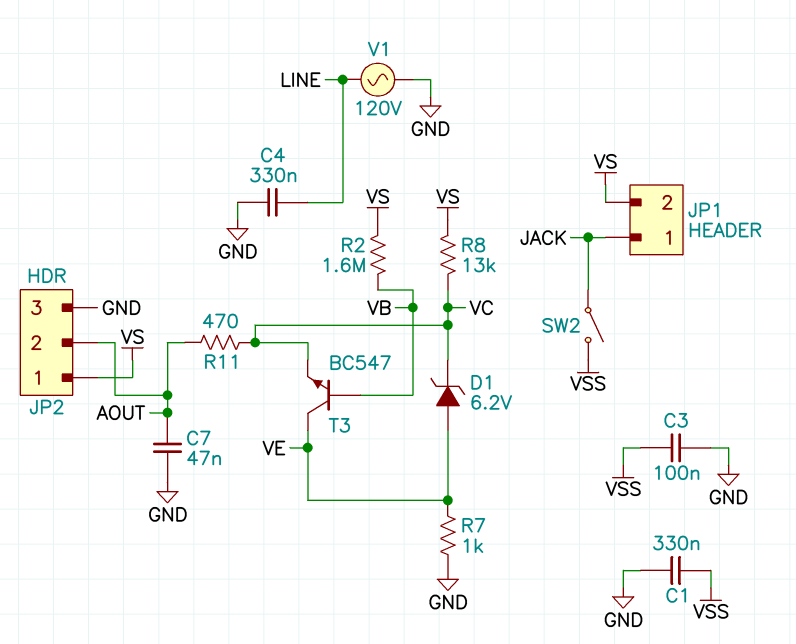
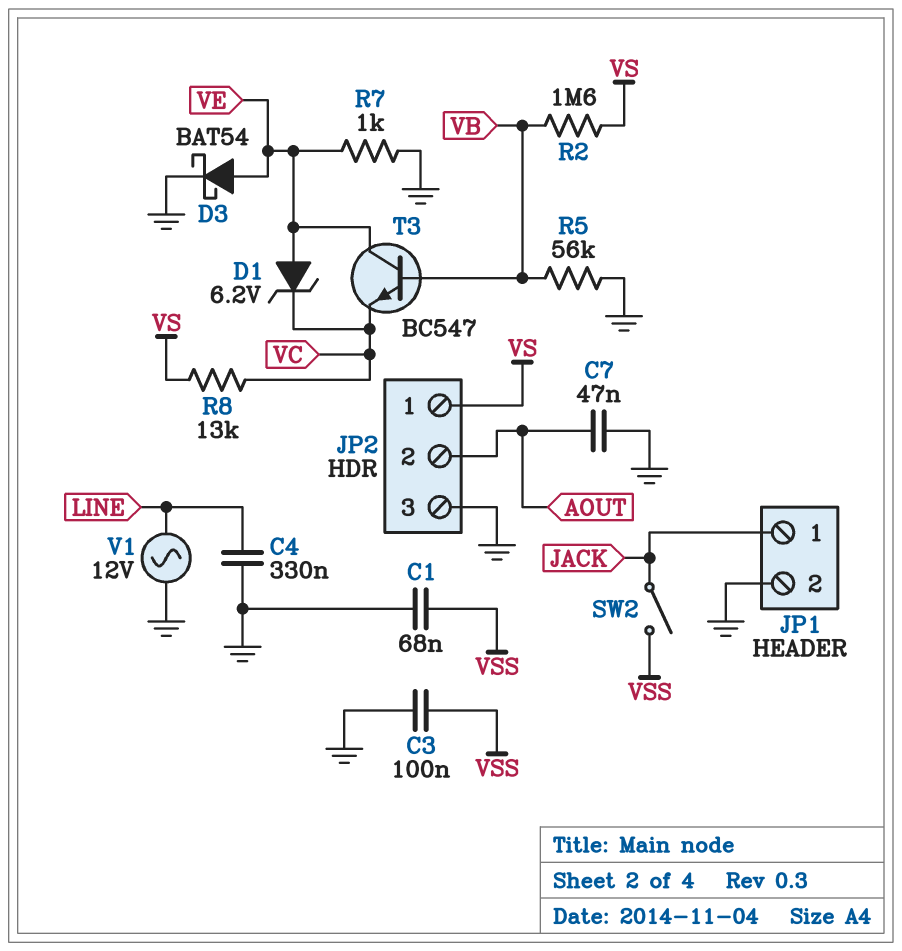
C1: 330nF (GND, VSS) -> 68nF (GND, VSS)
D3: none -> schottky BAT54 (A VE, K GND)
JP1 pin 2: VS -> GND
R5: none -> 56k (GND, VB)
R11: 470 (AOUT, VC) -> none
V1: AC 120V (GND, LINE) -> AC 12V (GND, LINE)

